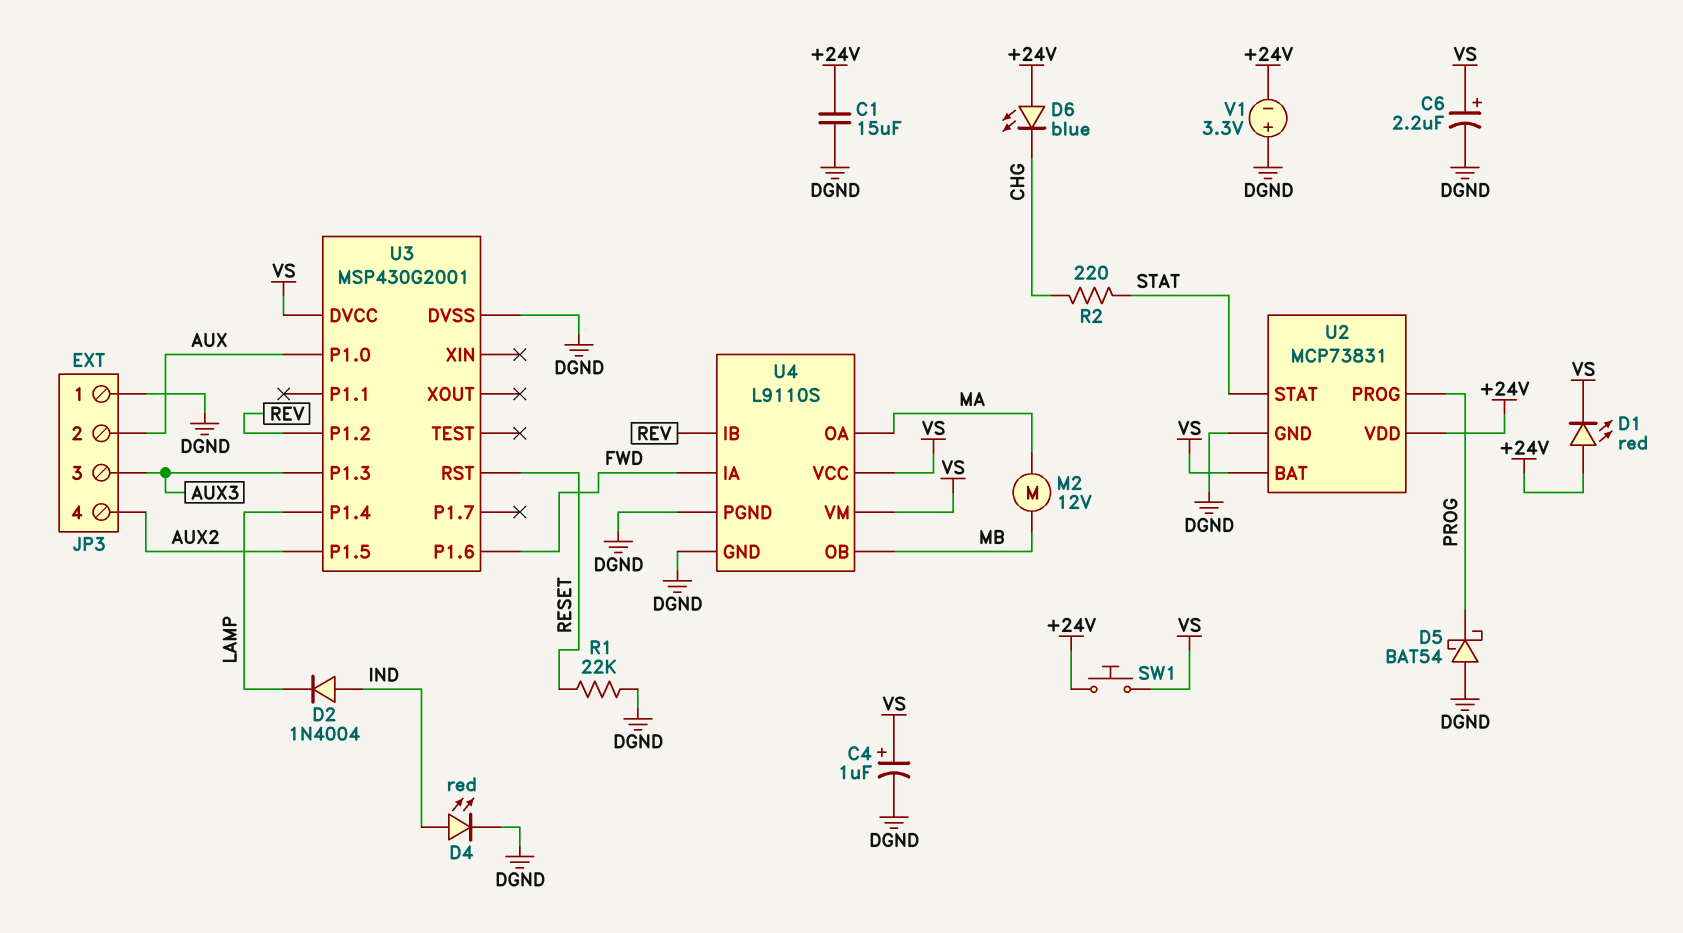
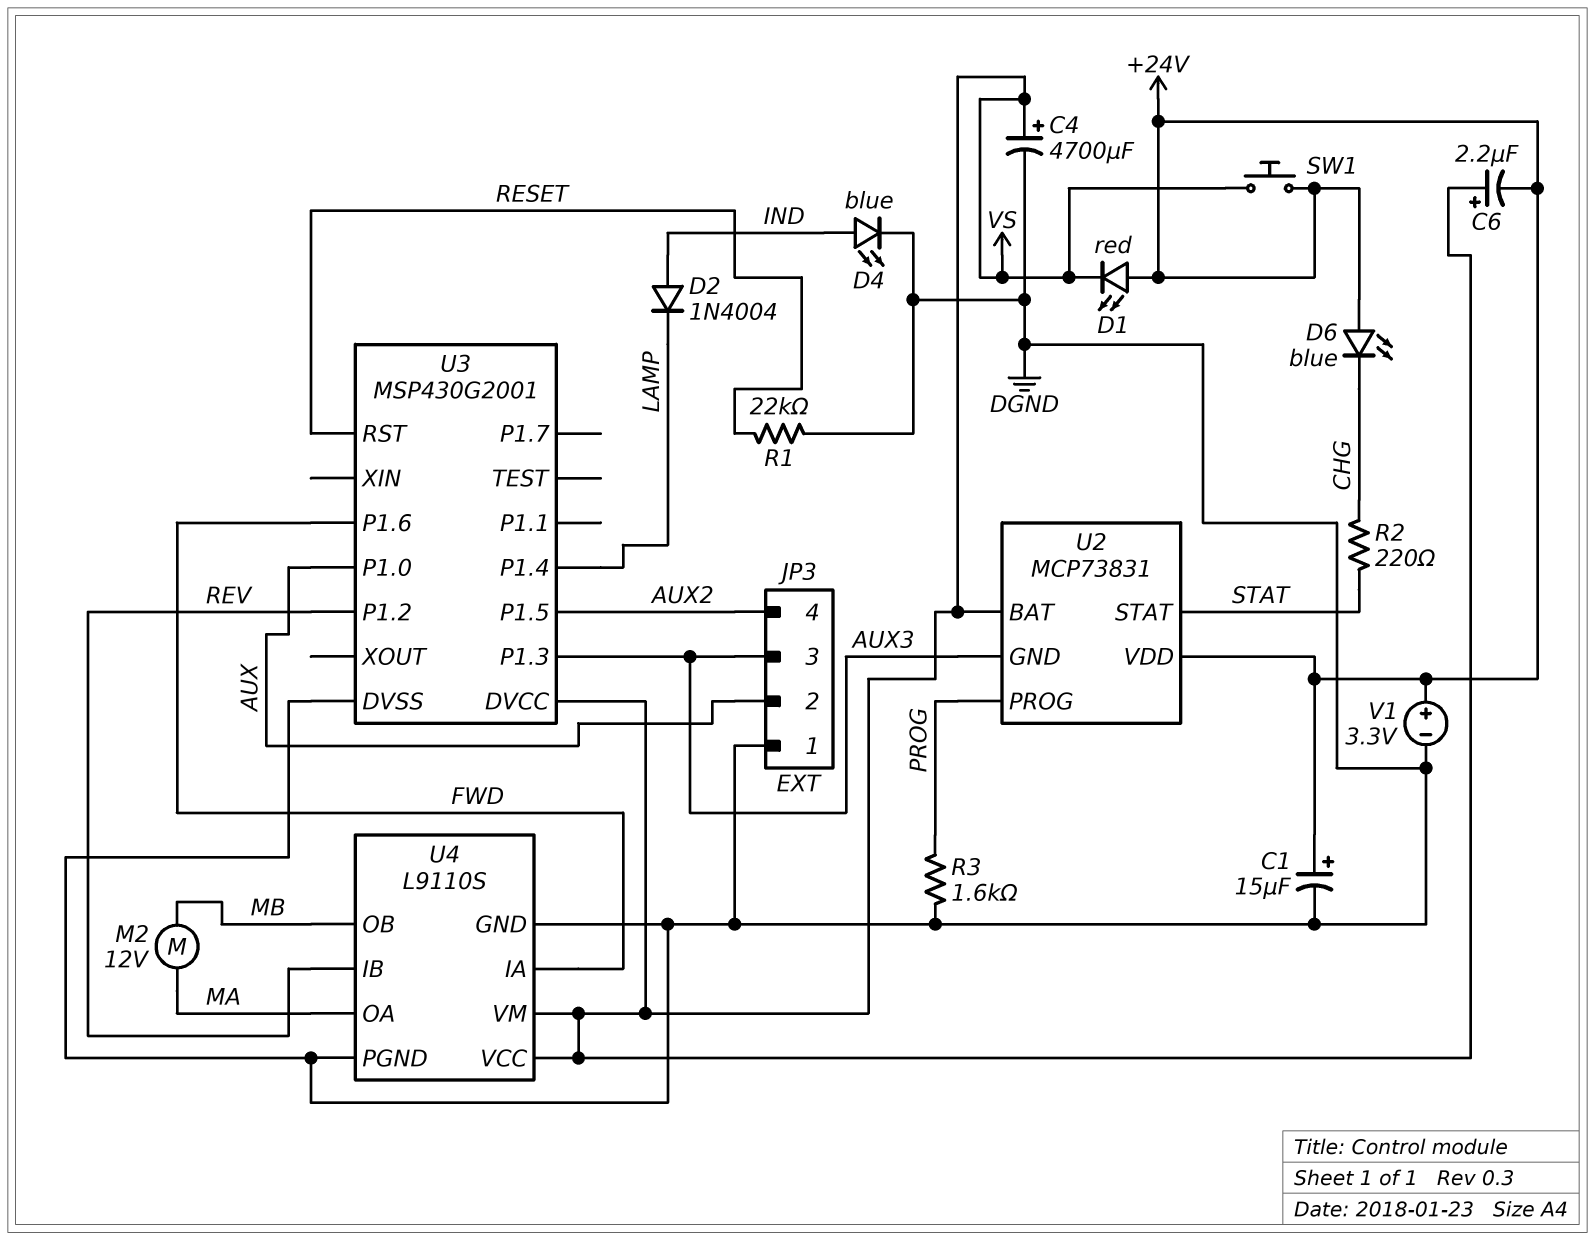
C1: 15uF (+24V, DGND) -> 15uF (plus +24V, minus DGND)
C4: 1uF (plus VS, minus DGND) -> 4700uF (plus VS, minus DGND)
C6: 2.2uF (plus VS, minus DGND) -> 2.2uF (plus VS, minus +24V)
D4: LED red (A IND, K DGND) -> LED blue (A IND, K DGND)
D5: schottky BAT54 (A DGND, K PROG) -> none
R3: none -> 1.6k (DGND, PROG)
U2 pin GND: DGND -> AUX3
V1: 3.3V (plus DGND, minus +24V) -> 3.3V (plus +24V, minus DGND)

